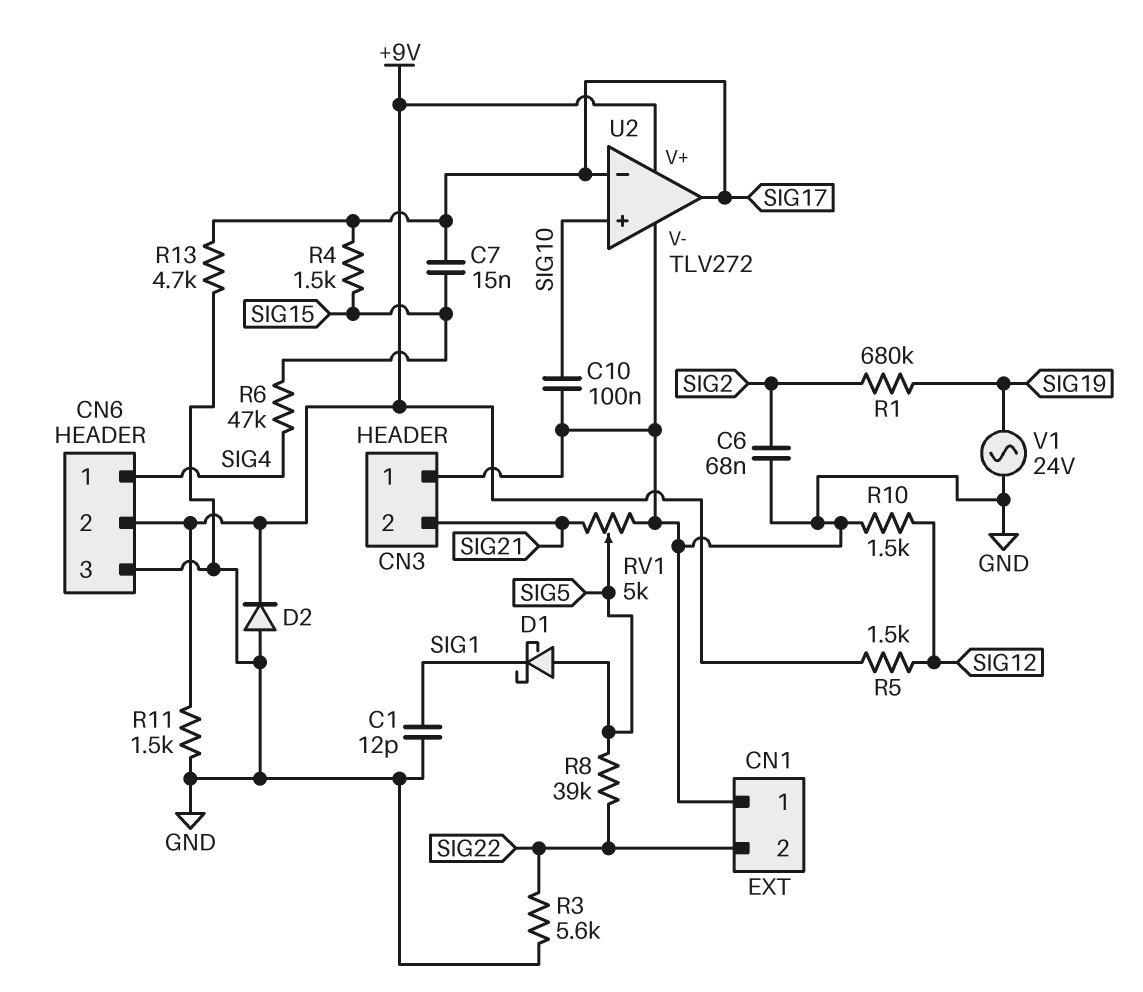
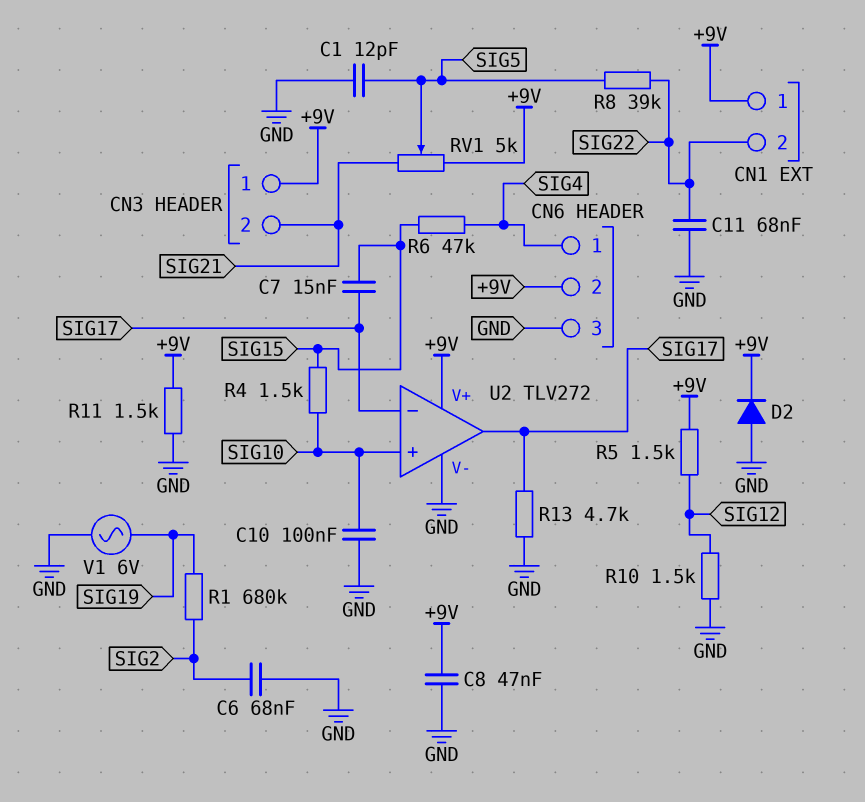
C1: 12pF (GND, SIG1) -> 12pF (GND, SIG5)
C8: none -> 47nF (+9V, GND)
C11: none -> 68nF (GND, SIG22)
CN1 pin 1: GND -> +9V
CN3 pin 1: GND -> +9V
D1: schottky (A SIG5, K SIG1) -> none
R3: 5.6k (GND, SIG22) -> none
R4: 1.5k (SIG15, SIG17) -> 1.5k (SIG10, SIG15)
RV1: 5k (GND, SIG21, wiper SIG5) -> 5k (+9V, SIG21, wiper SIG5)
V1: AC 24V (GND, SIG19) -> AC 6V (GND, SIG19)

